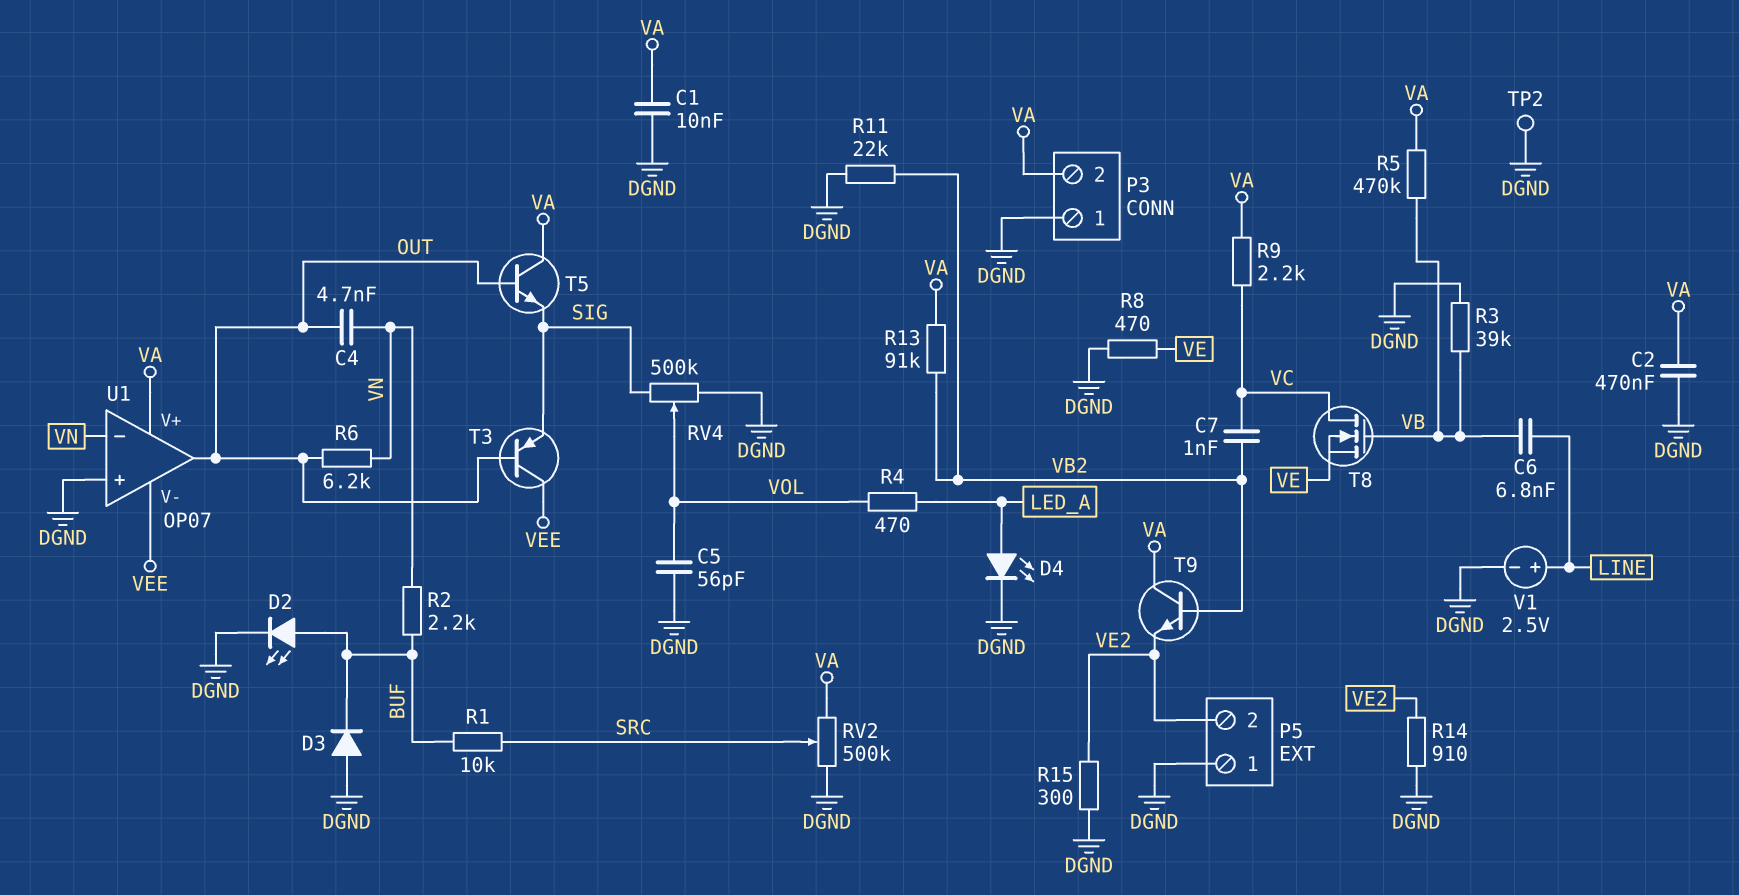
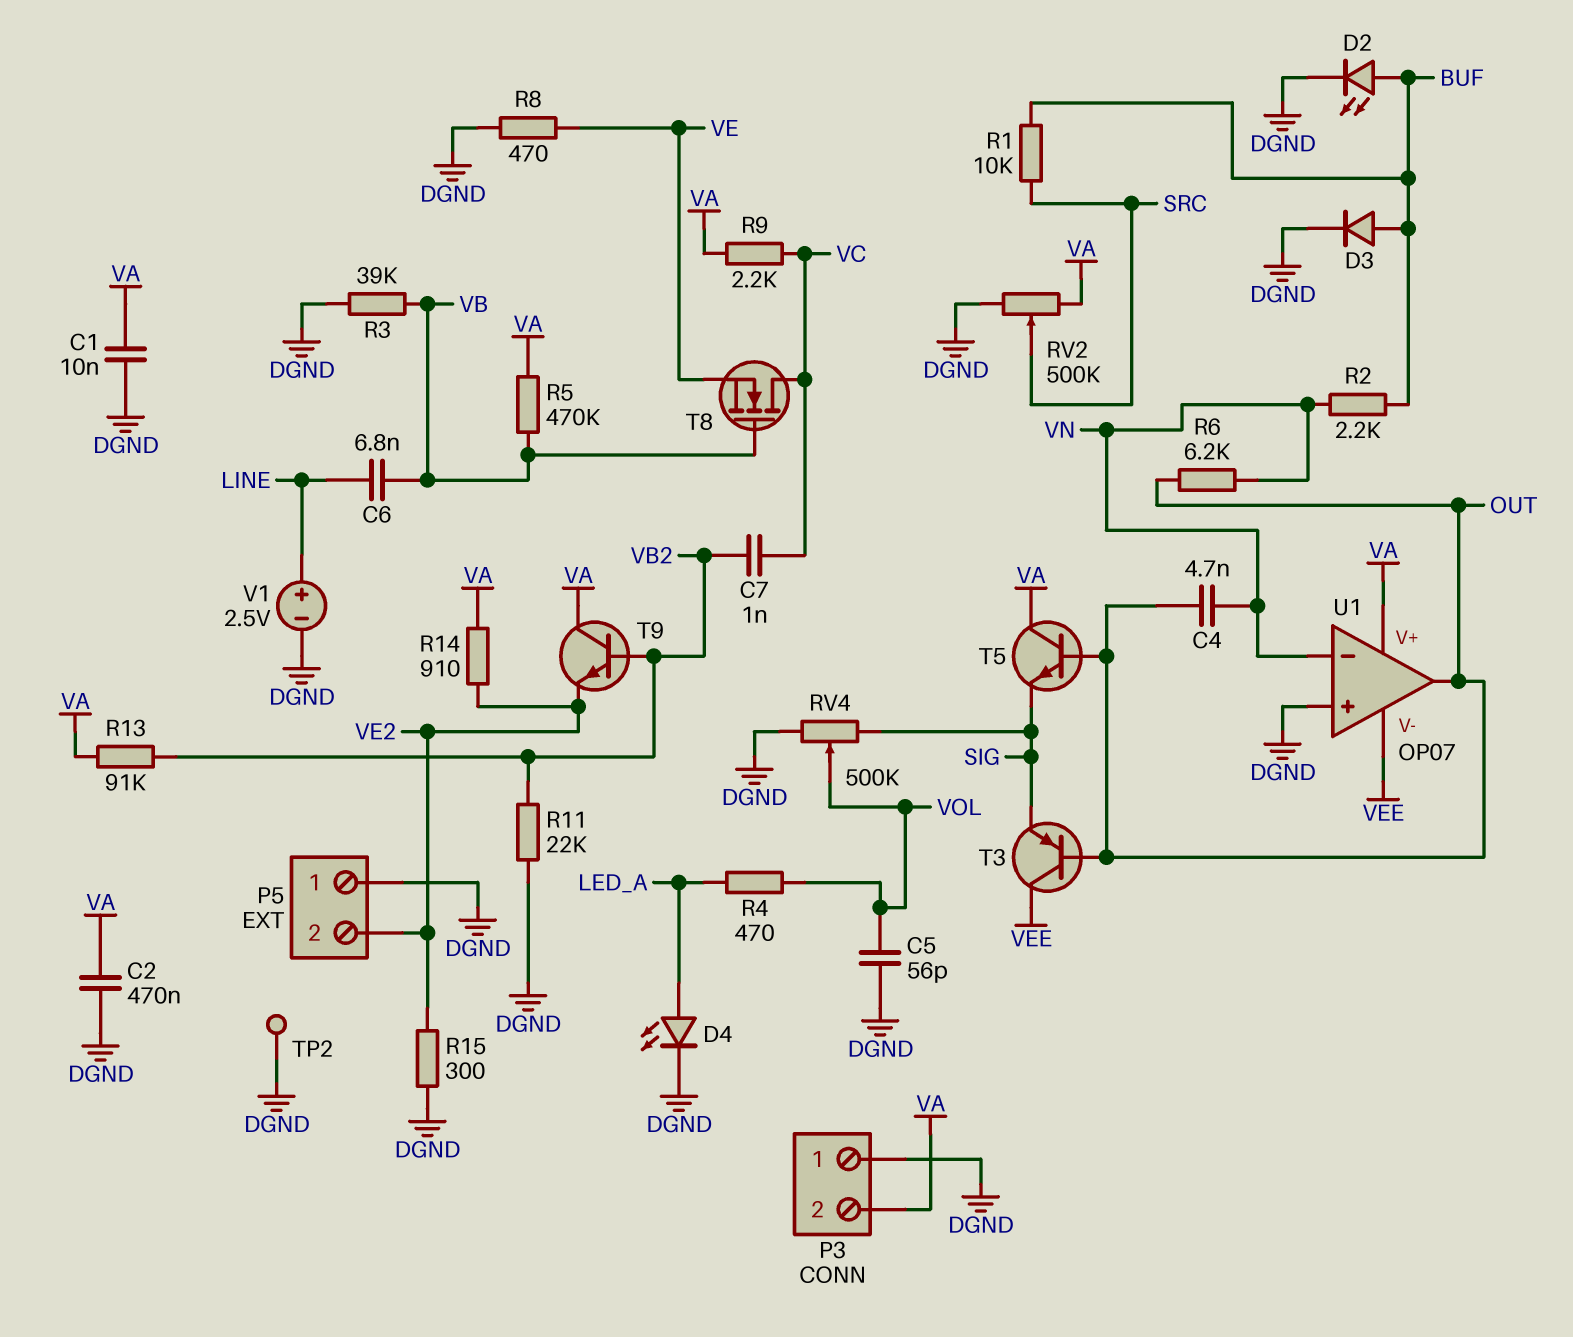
D3: diode (A DGND, K BUF) -> diode (A BUF, K DGND)
R14: 910 (DGND, VE2) -> 910 (VA, VE2)

